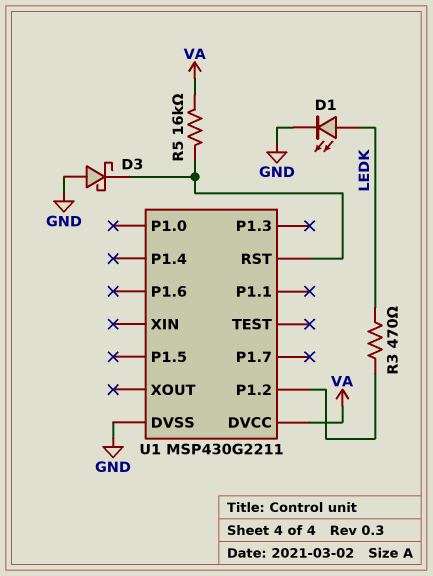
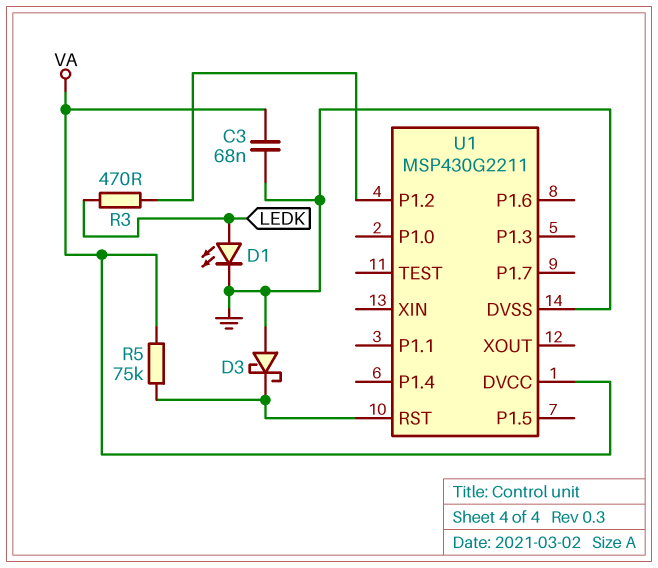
C3: none -> 68nF (GND, VA)
R5: 16k (U1/RST, VA) -> 75k (U1/RST, VA)

